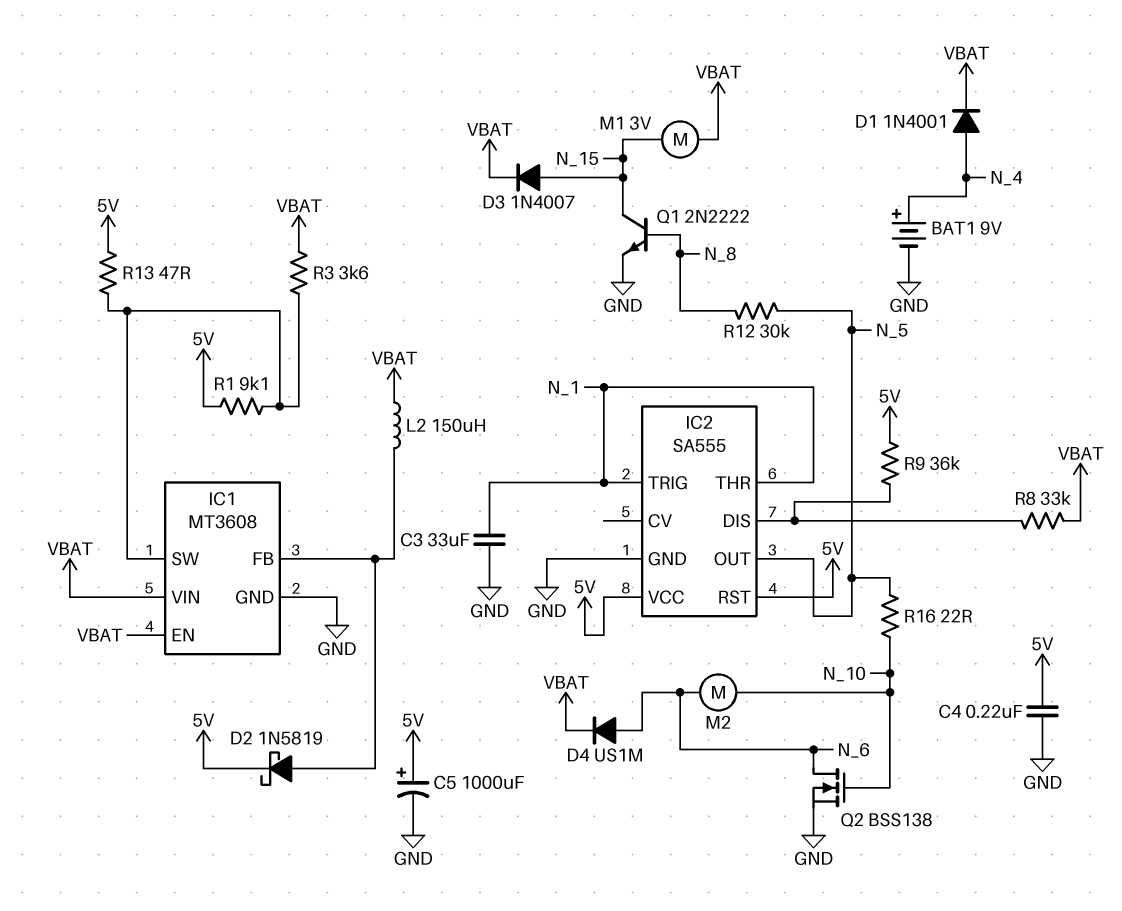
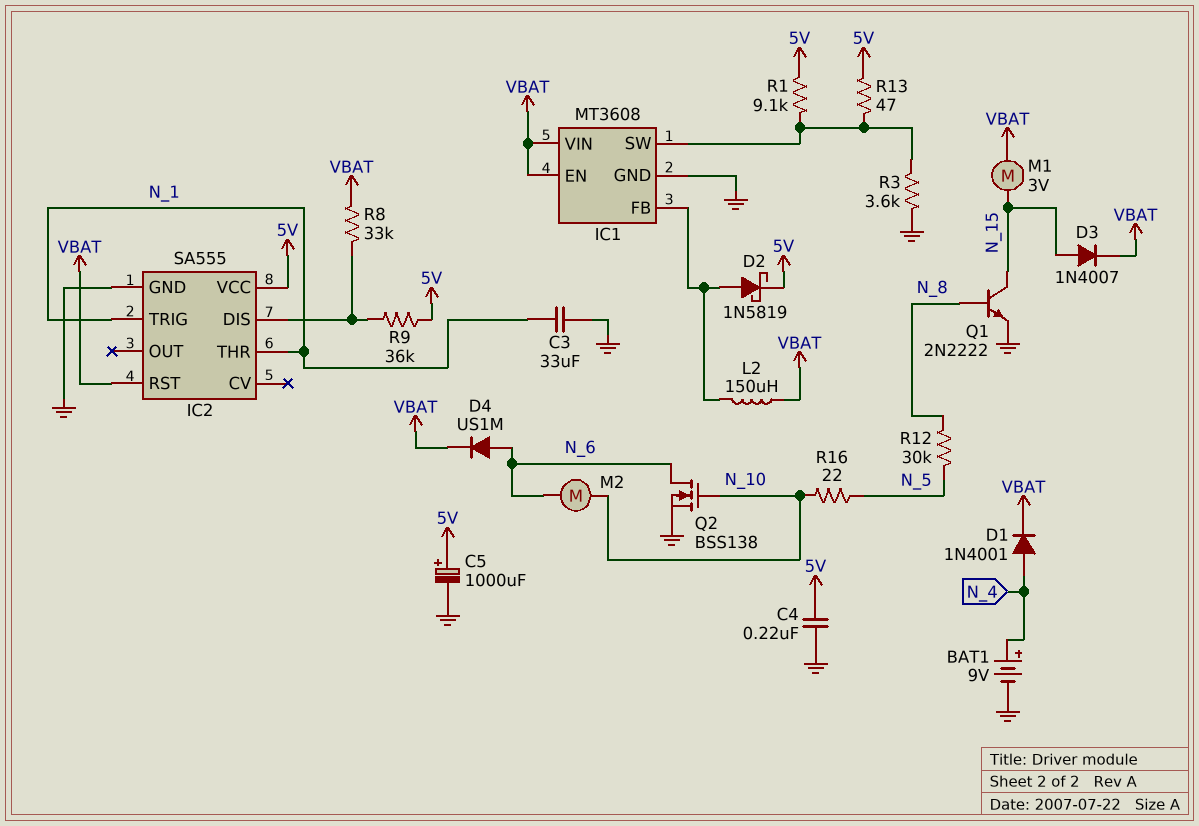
IC2 pin OUT: N_5 -> none
IC2 pin RST: 5V -> VBAT
R3: 3.6k (IC1/SW, VBAT) -> 3.6k (GND, IC1/SW)

